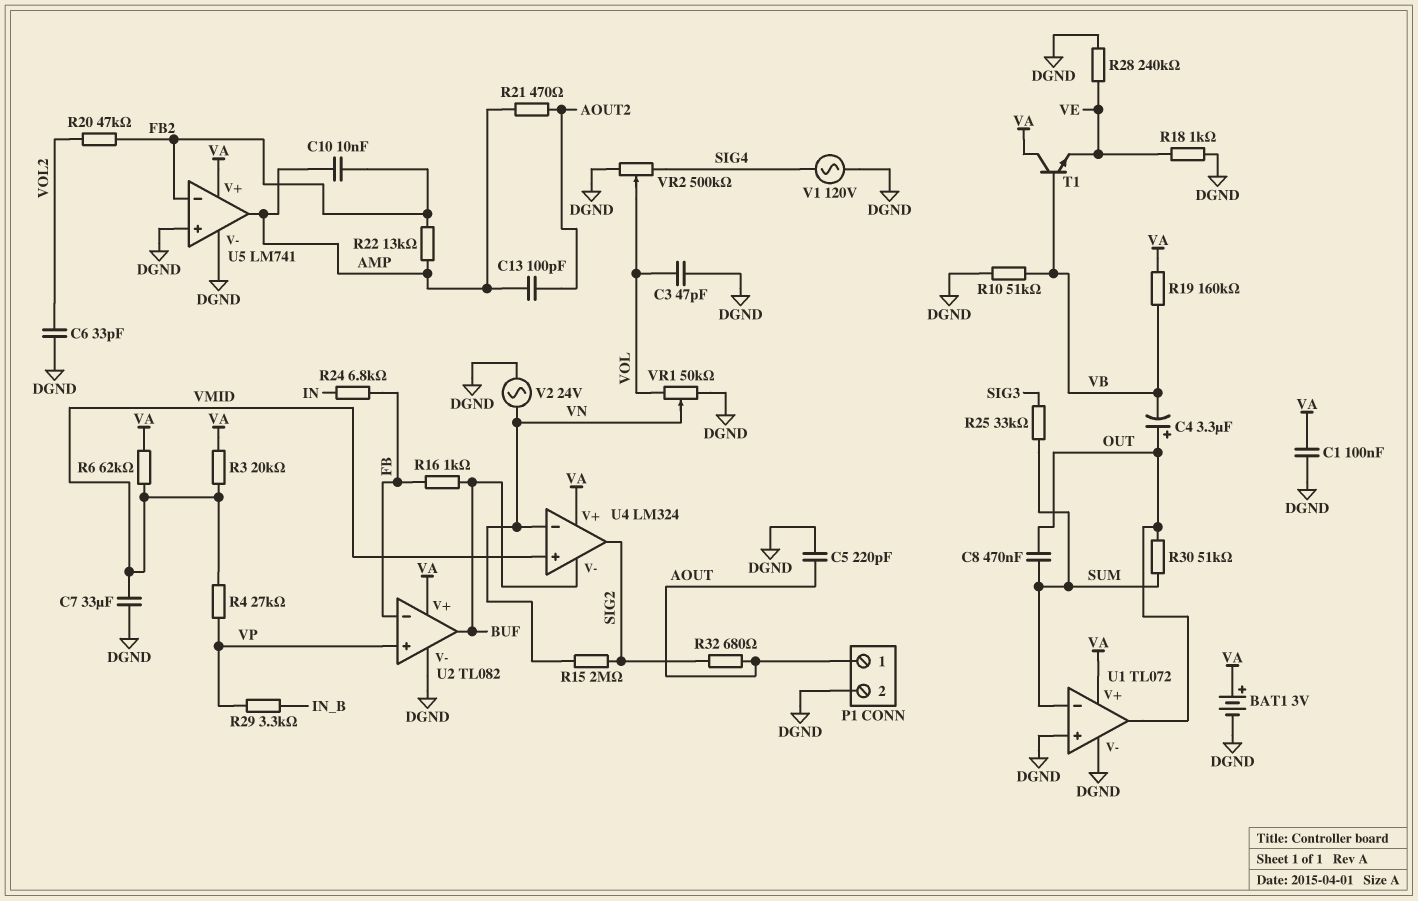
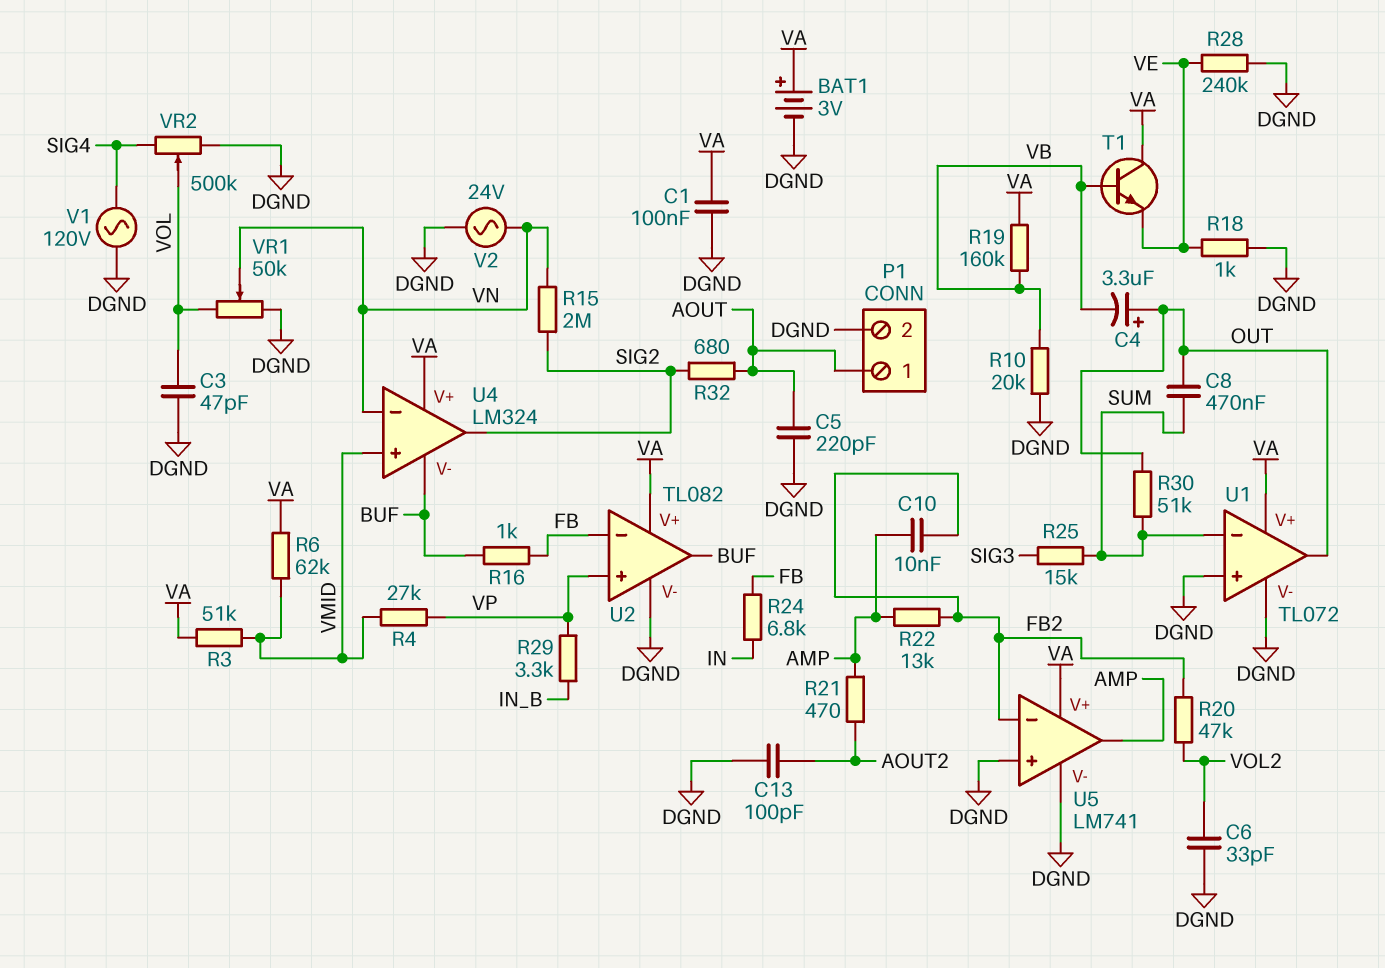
C7: 33uF (DGND, VMID) -> none
C13: 100pF (AMP, AOUT2) -> 100pF (AOUT2, DGND)
R3: 20k (VA, VMID) -> 51k (VA, VMID)
R10: 51k (DGND, VB) -> 20k (DGND, VB)
R25: 33k (SIG3, SUM) -> 15k (SIG3, SUM)

